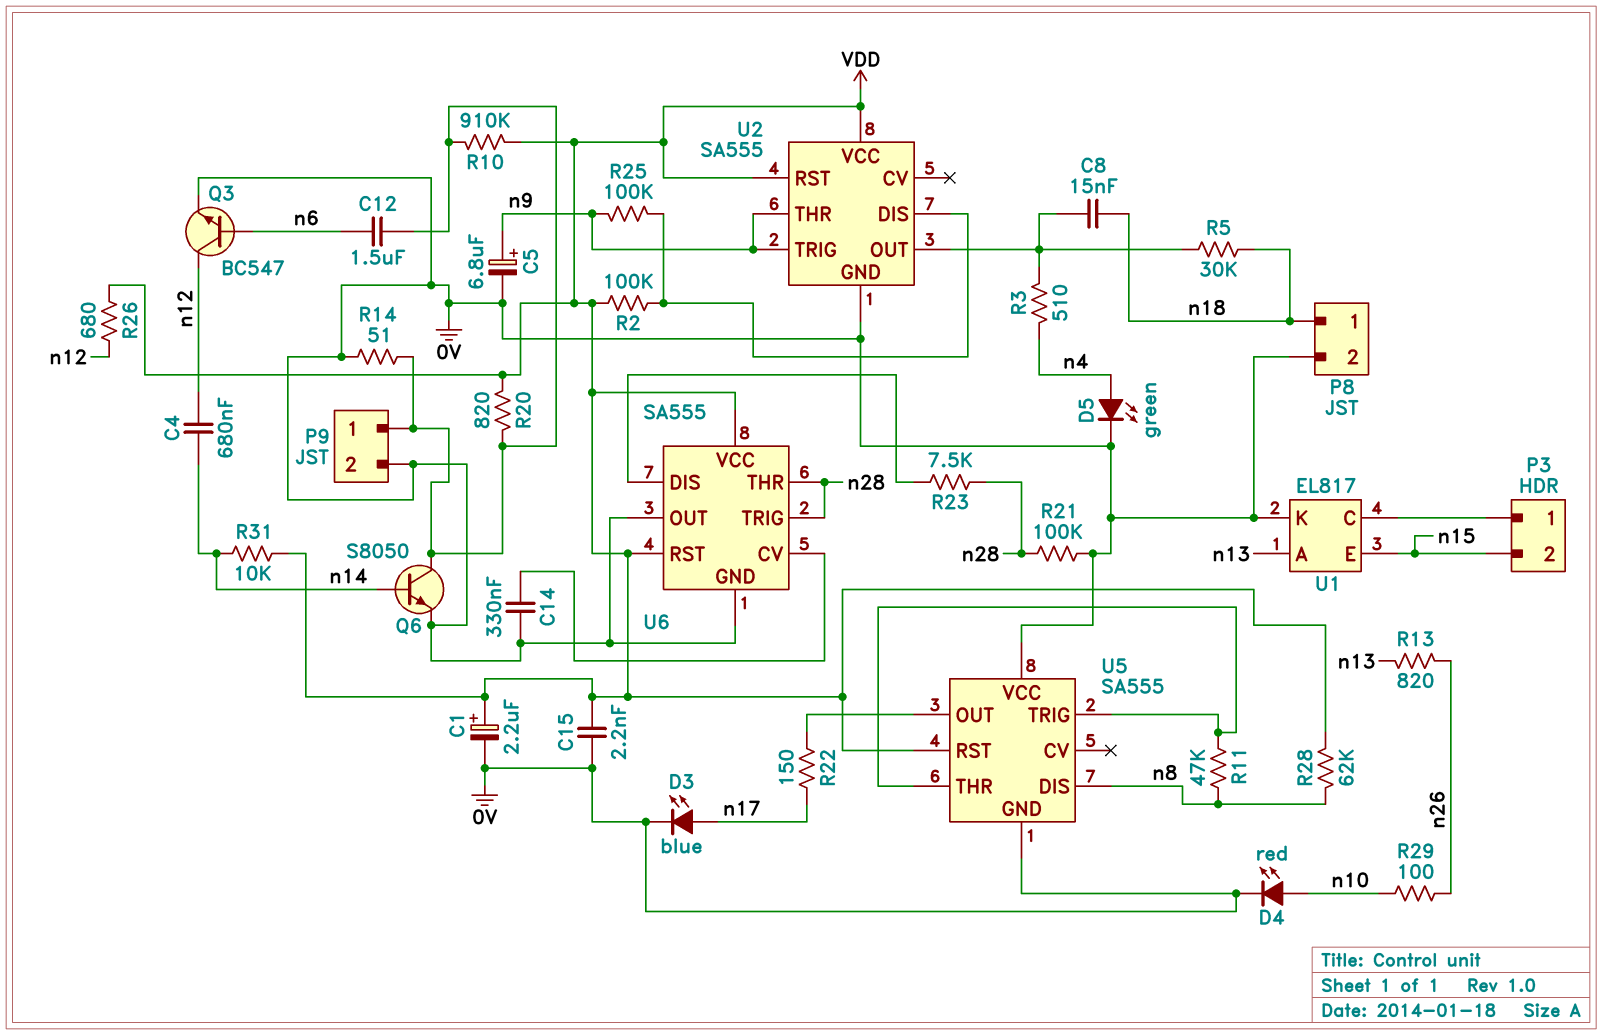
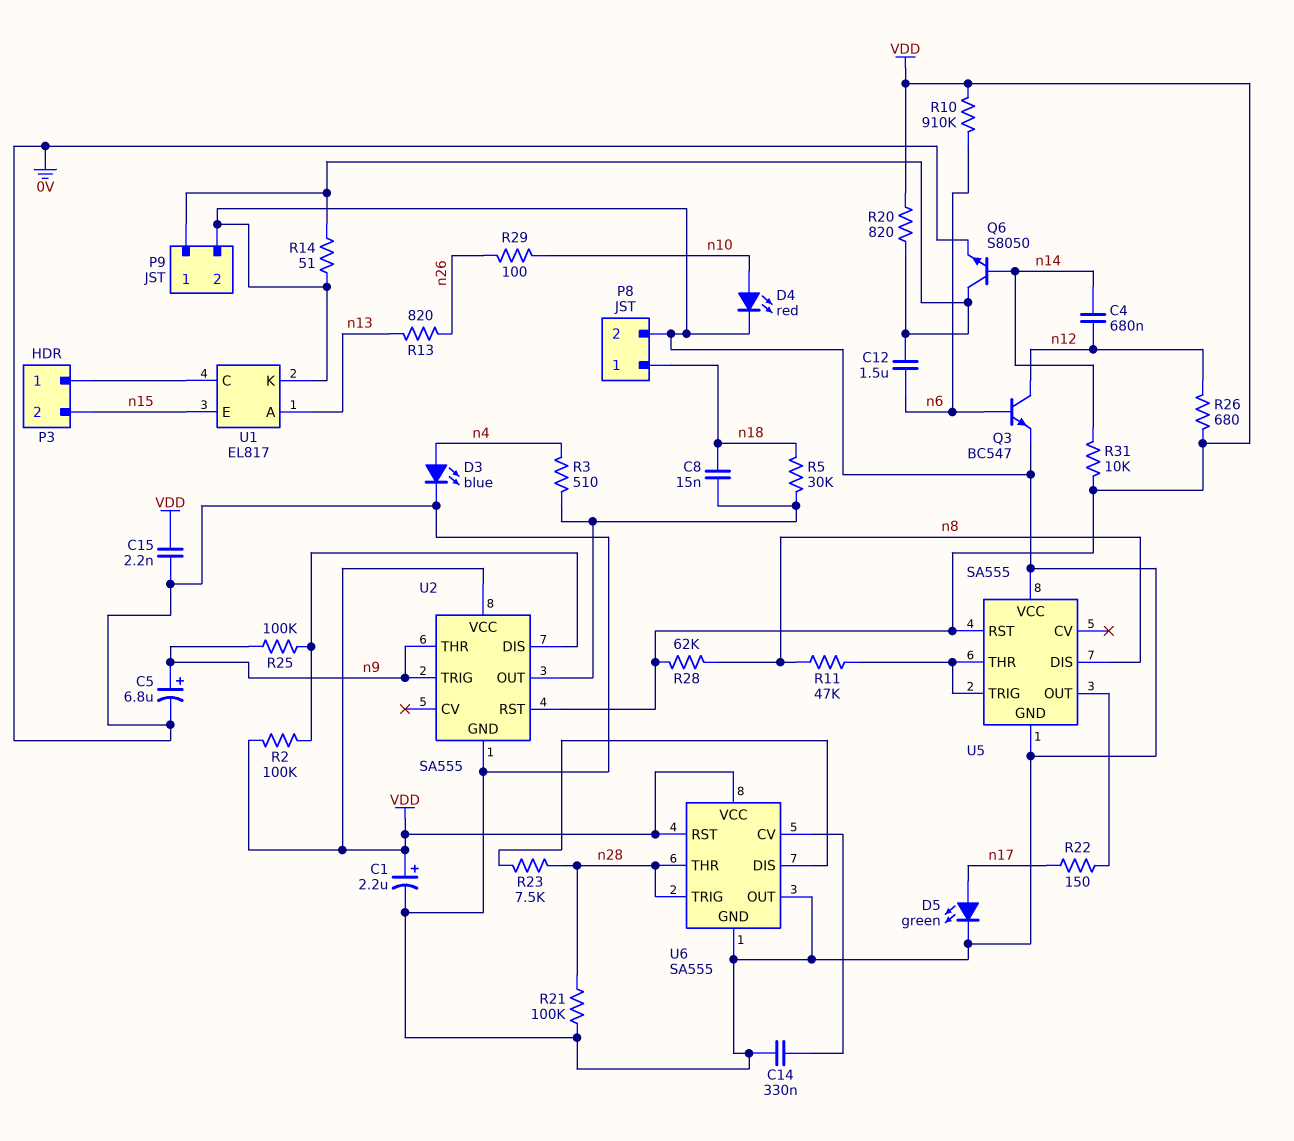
D3: LED blue (A n17, K 0V) -> LED blue (A n4, K 0V)
D5: LED green (A n4, K 0V) -> LED green (A n17, K 0V)
R10: 910k (P9/1, VDD) -> 910k (VDD, n6)

